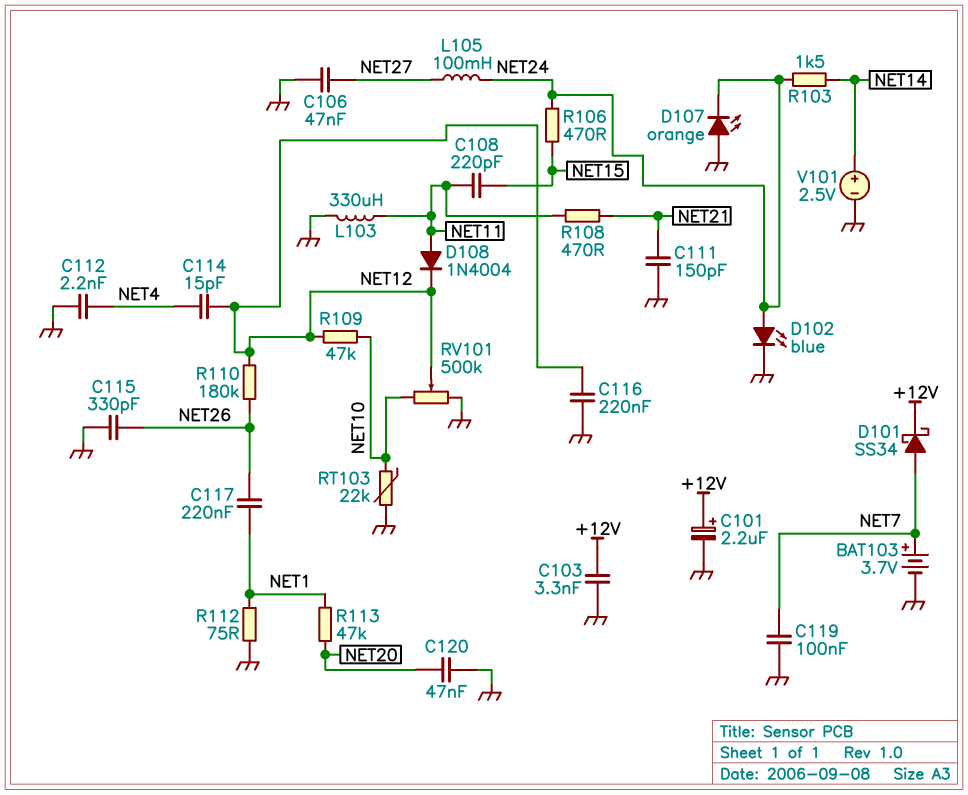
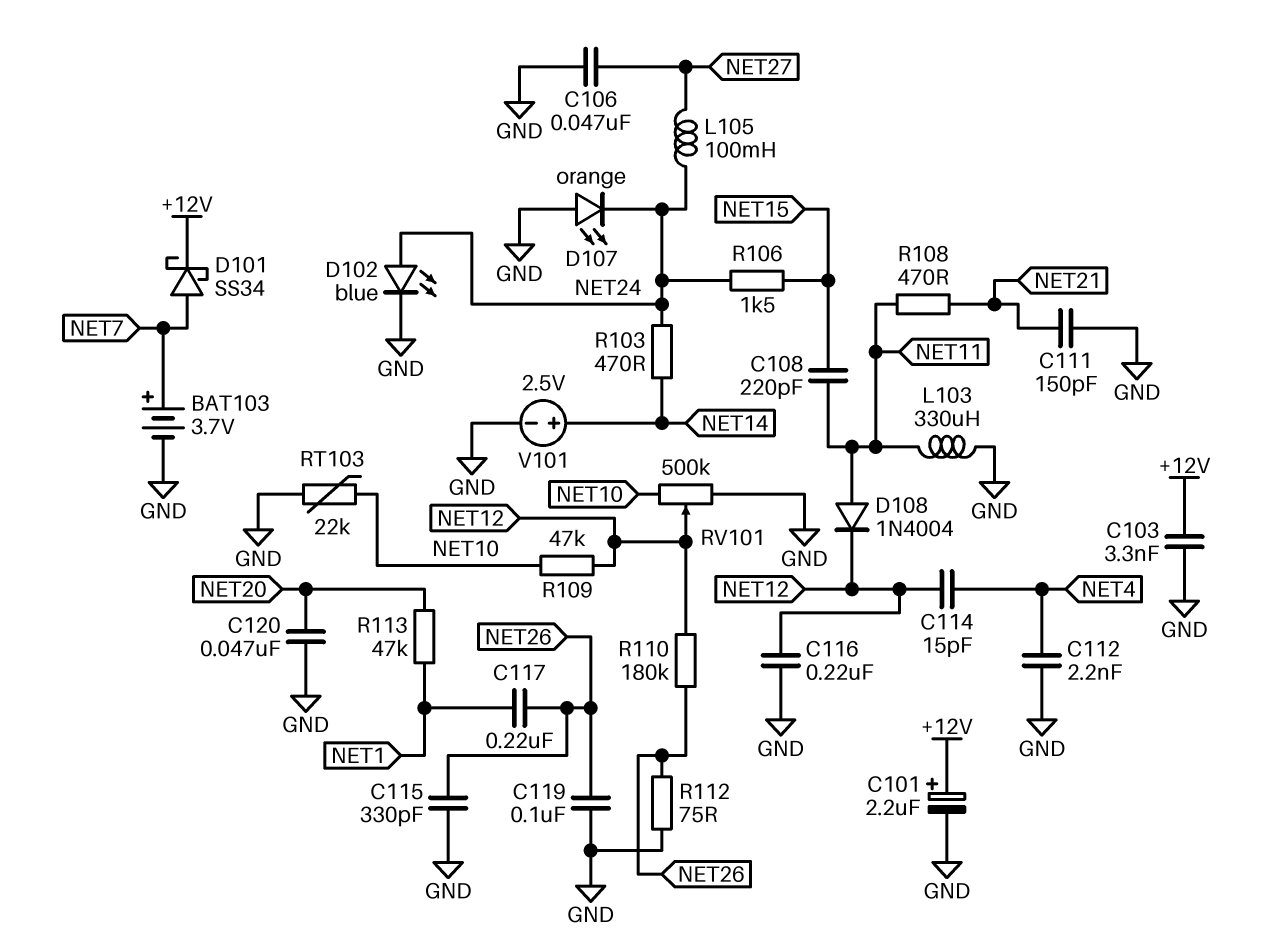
C119: 100nF (GND, NET7) -> 100nF (GND, NET26)
R103: 1.5k (NET14, NET24) -> 470 (NET14, NET24)
R106: 470 (NET15, NET24) -> 1.5k (NET15, NET24)
R112: 75 (GND, NET1) -> 75 (GND, NET26)

